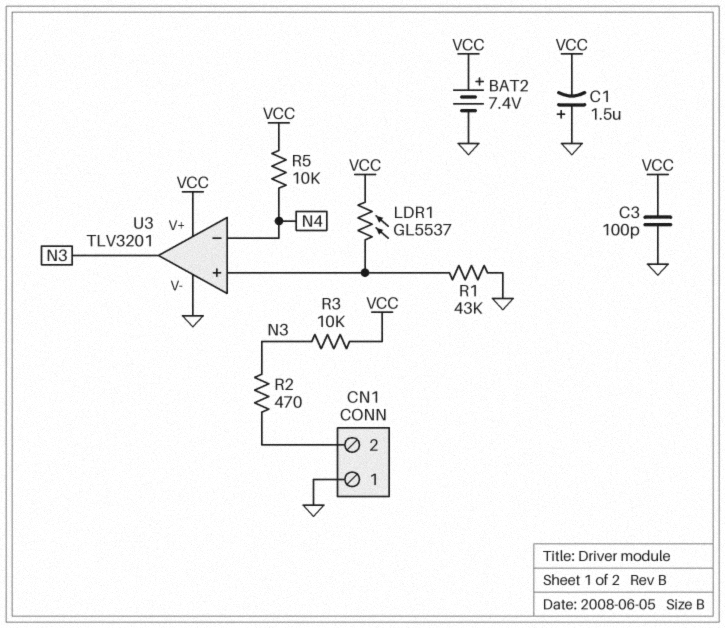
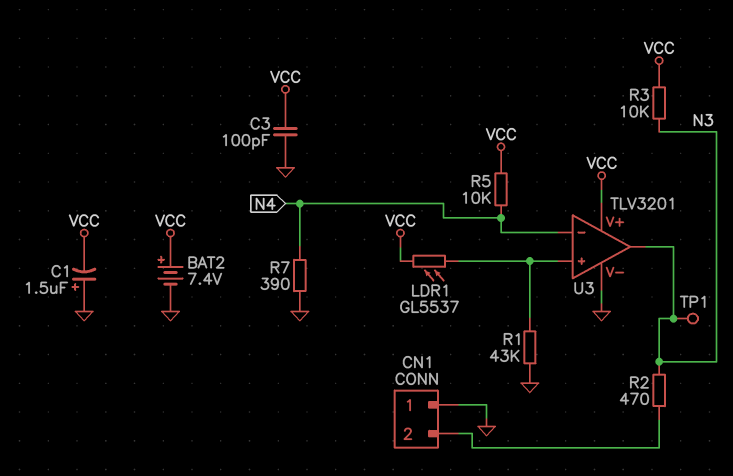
R7: none -> 390 (GND, N4)
TP1: none -> test point (N3)

